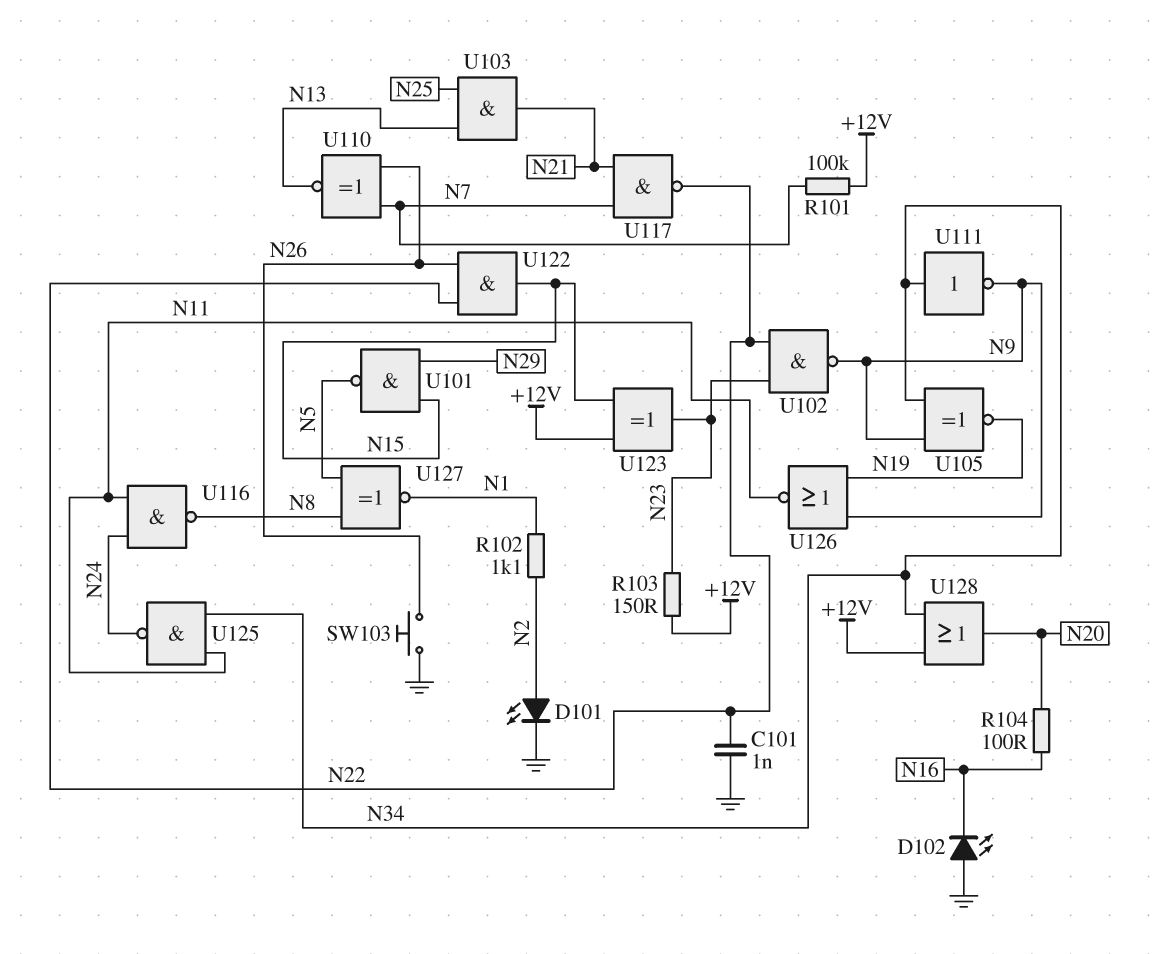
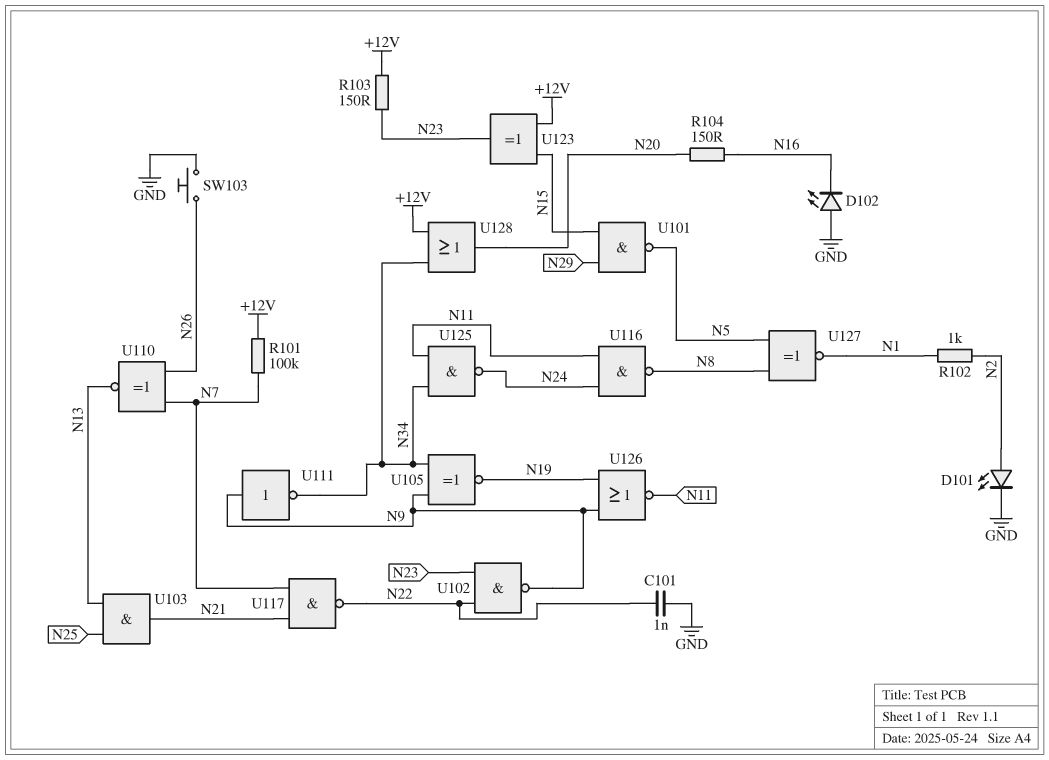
R102: 1.1k (N1, N2) -> 1k (N1, N2)
R104: 100 (N16, N20) -> 150 (N16, N20)
U111: NOT (in N34, out N9) -> NOT (in N9, out N34)
U122: AND (in N22, in N26, out N15) -> none

